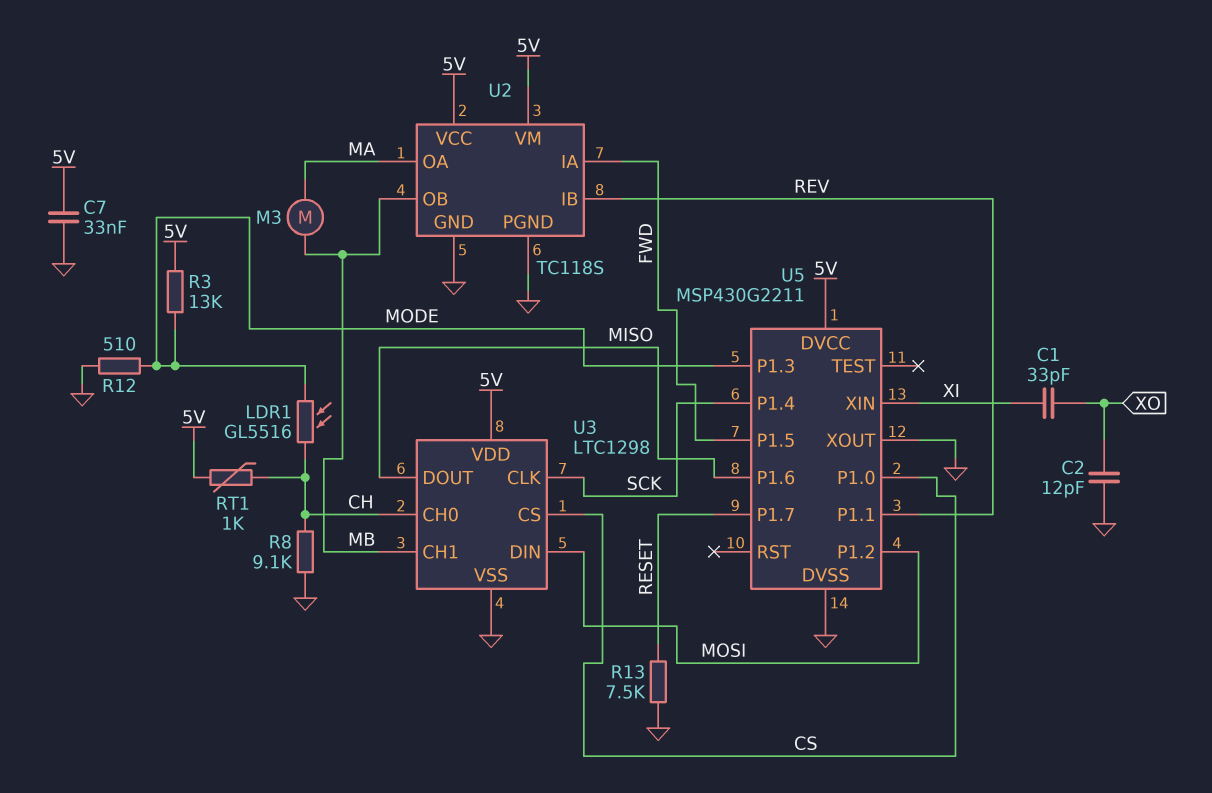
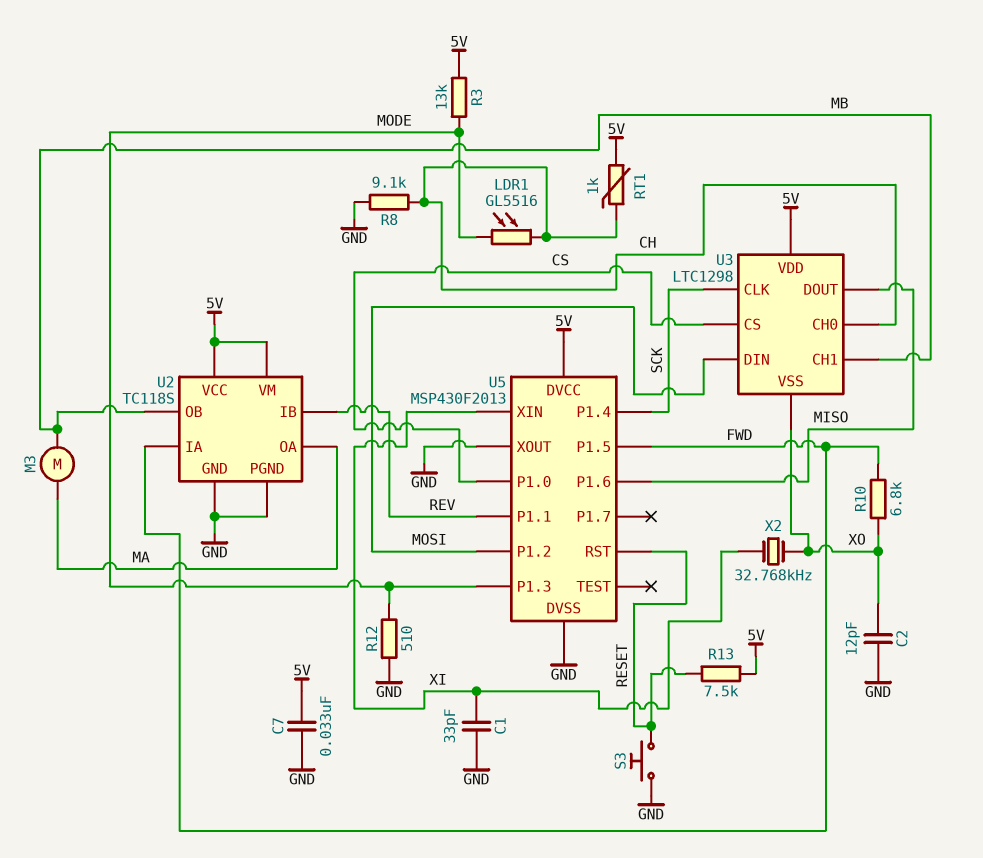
C1: 33pF (XI, XO) -> 33pF (GND, XI)
R10: none -> 6.8k (FWD, XO)
R13: 7.5k (GND, RESET) -> 7.5k (5V, RESET)
S3: none -> button (GND, RESET)
U3 pin VSS: GND -> XO
U5: MSP430G2211 -> MSP430F2013
U5 pin P1.7: RESET -> none
U5 pin RST: none -> RESET
X2: none -> 32.768kHz (XI, XO)

